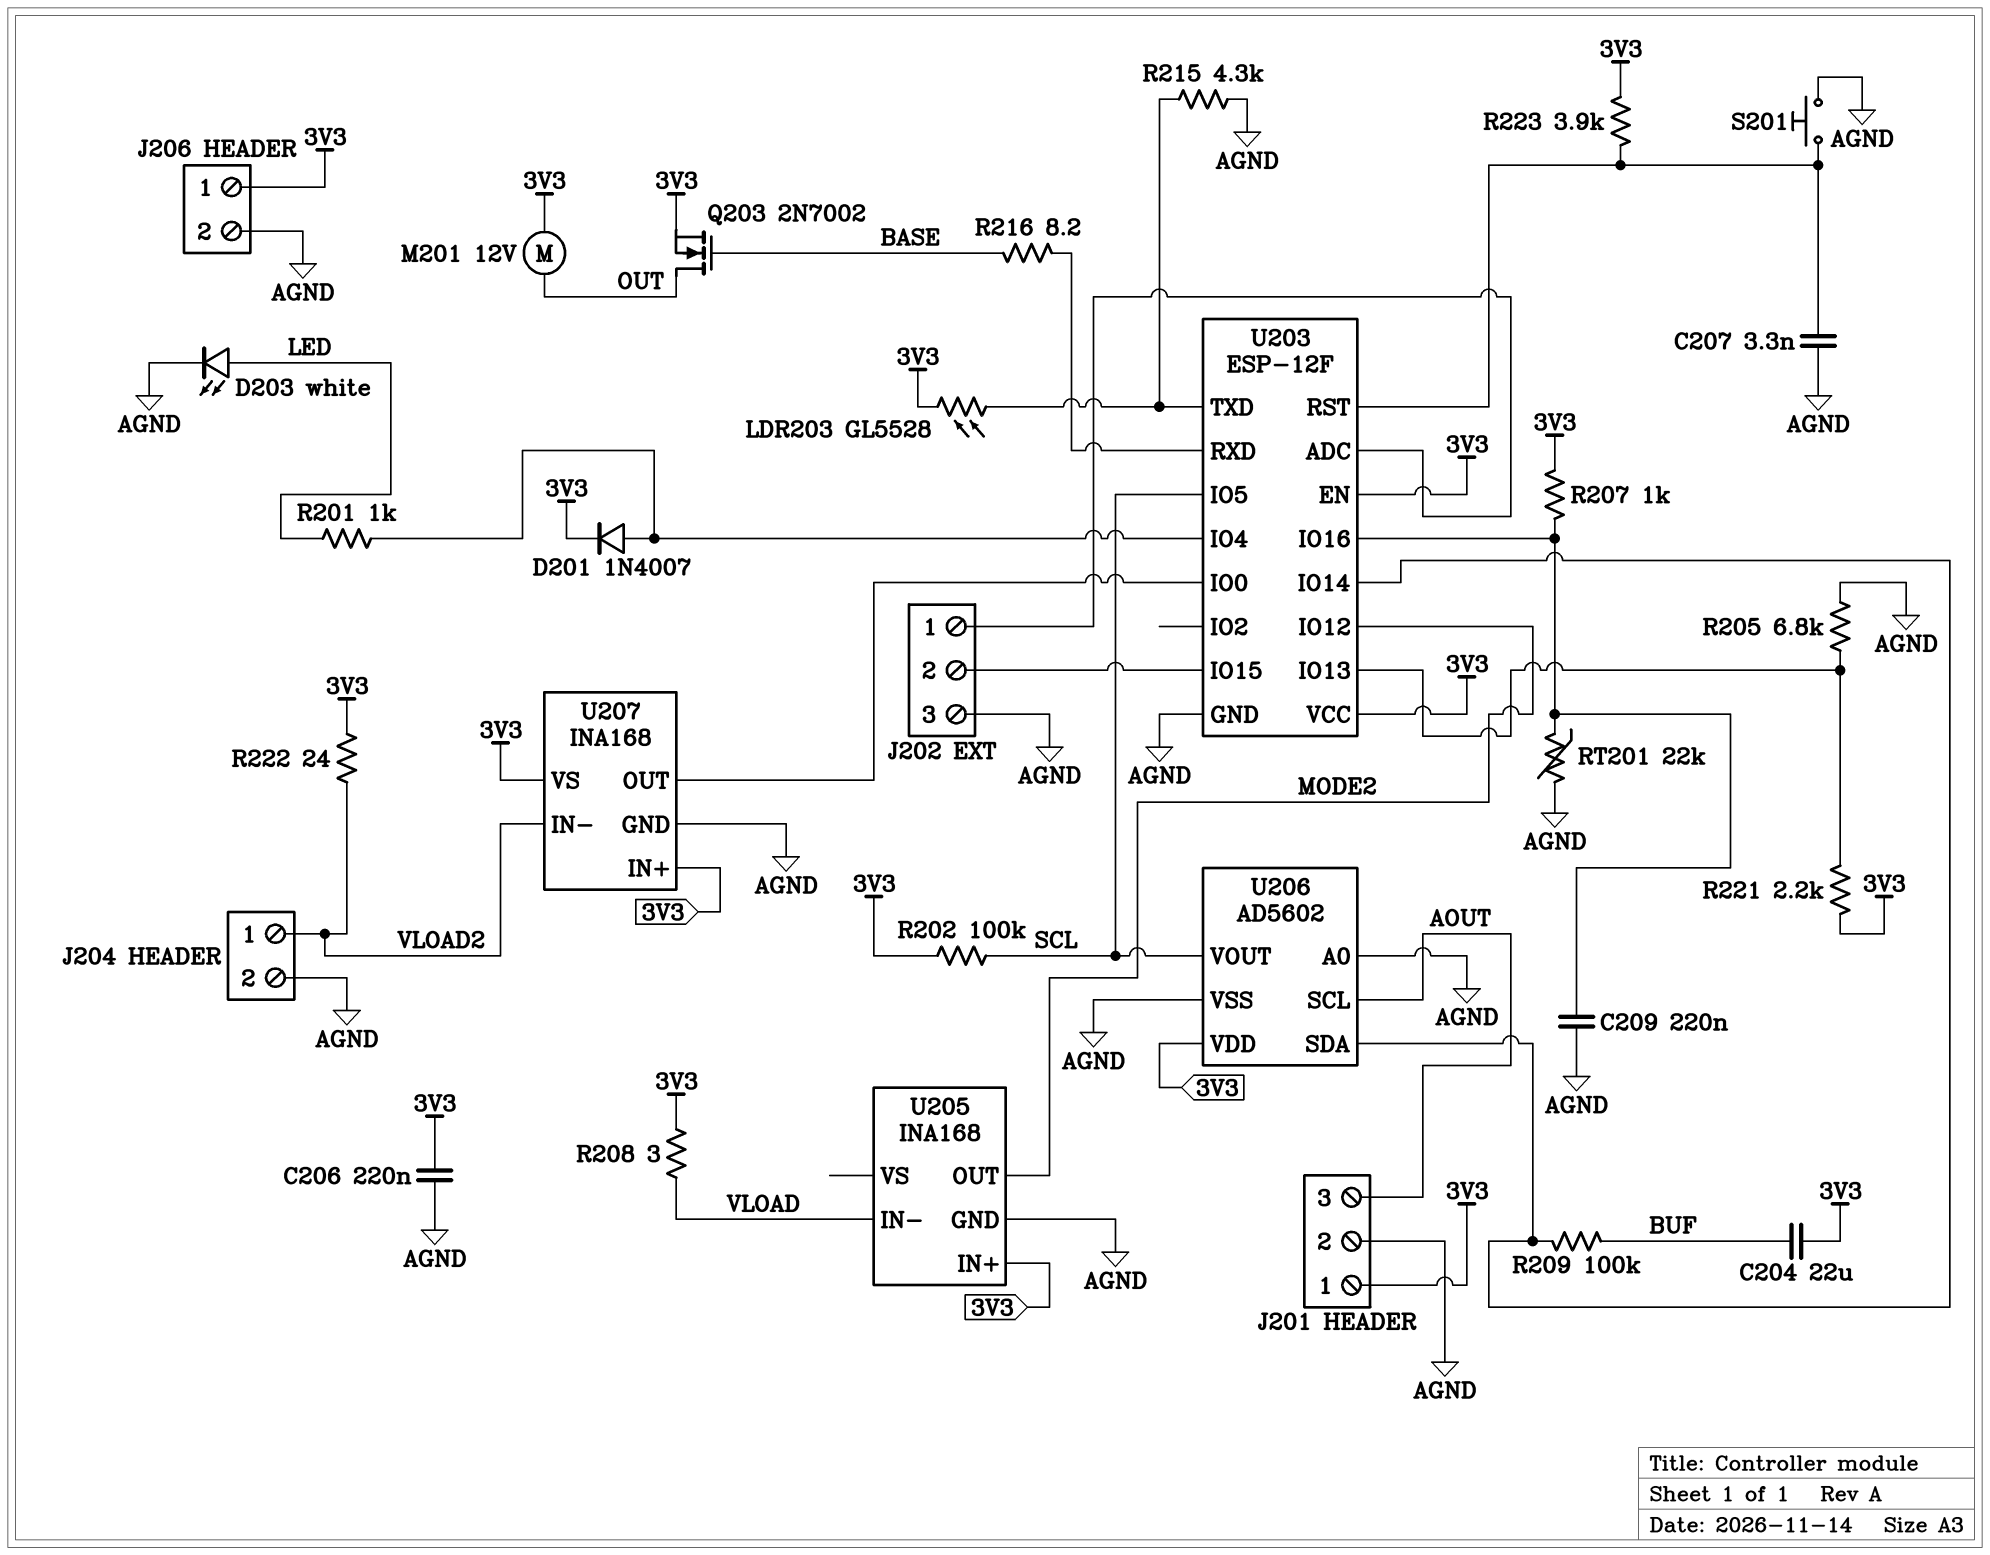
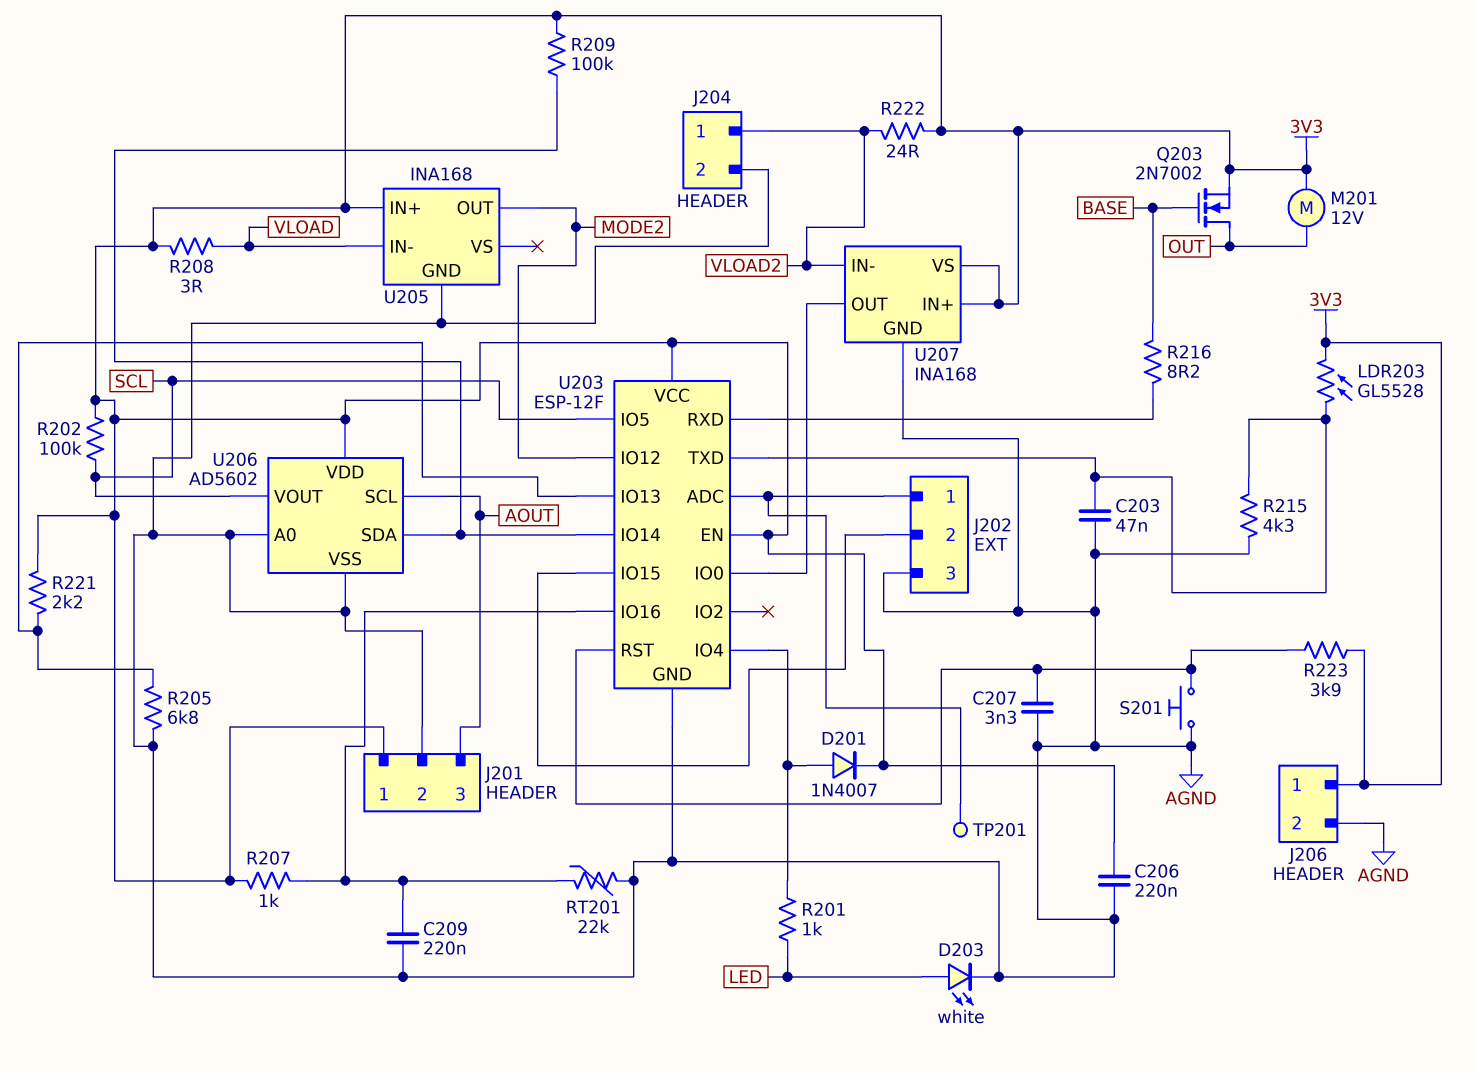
C203: none -> 47nF (AGND, U203/TXD)
C204: 22uF (3V3, BUF) -> none
R209: 100k (BUF, U203/IO14) -> 100k (3V3, U203/IO14)
TP201: none -> test point (J202/1)

